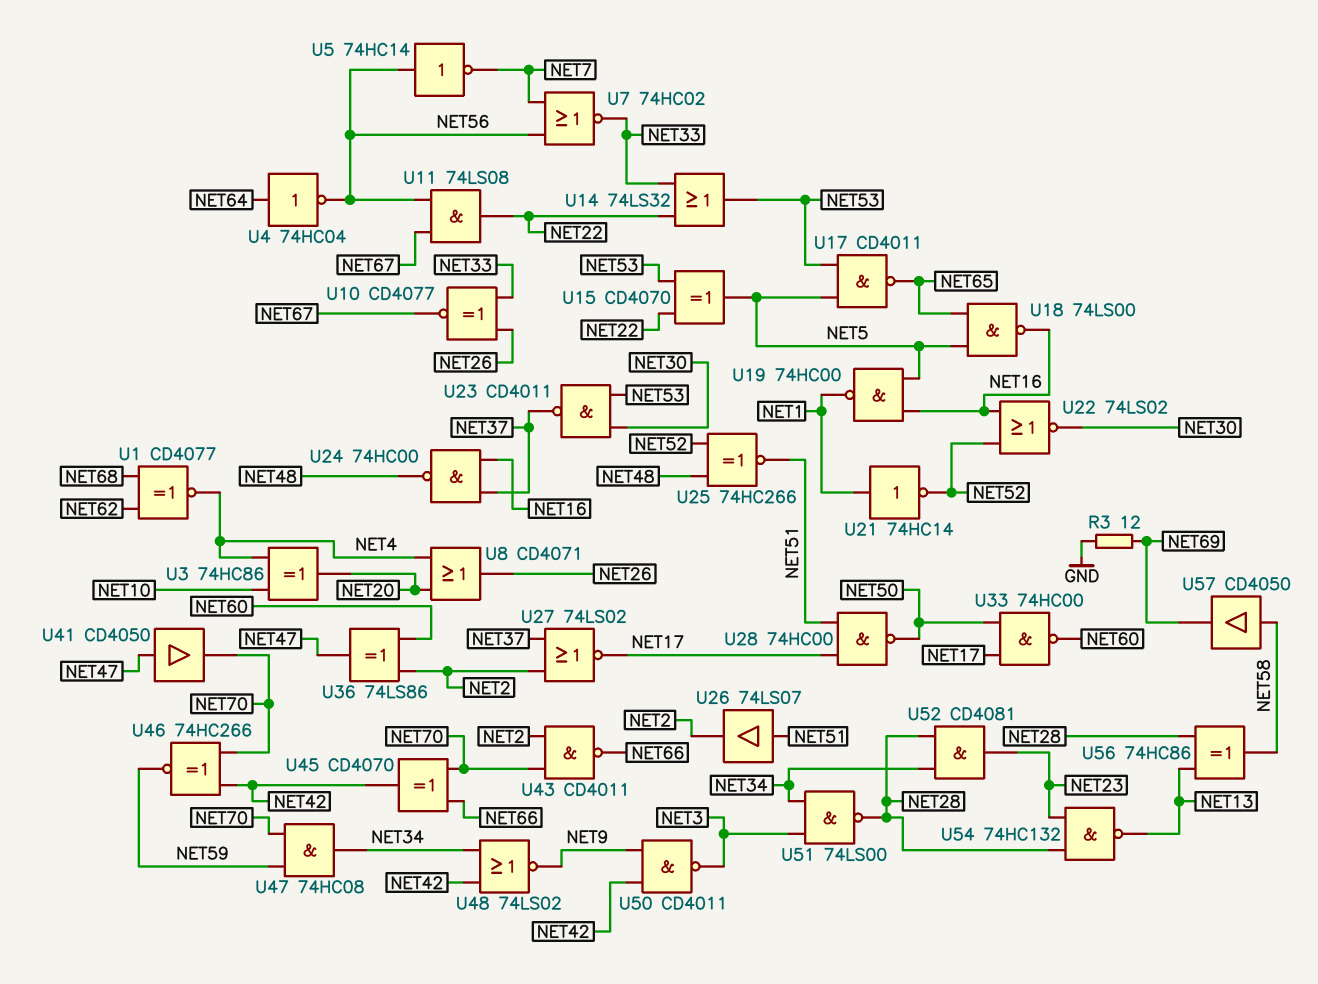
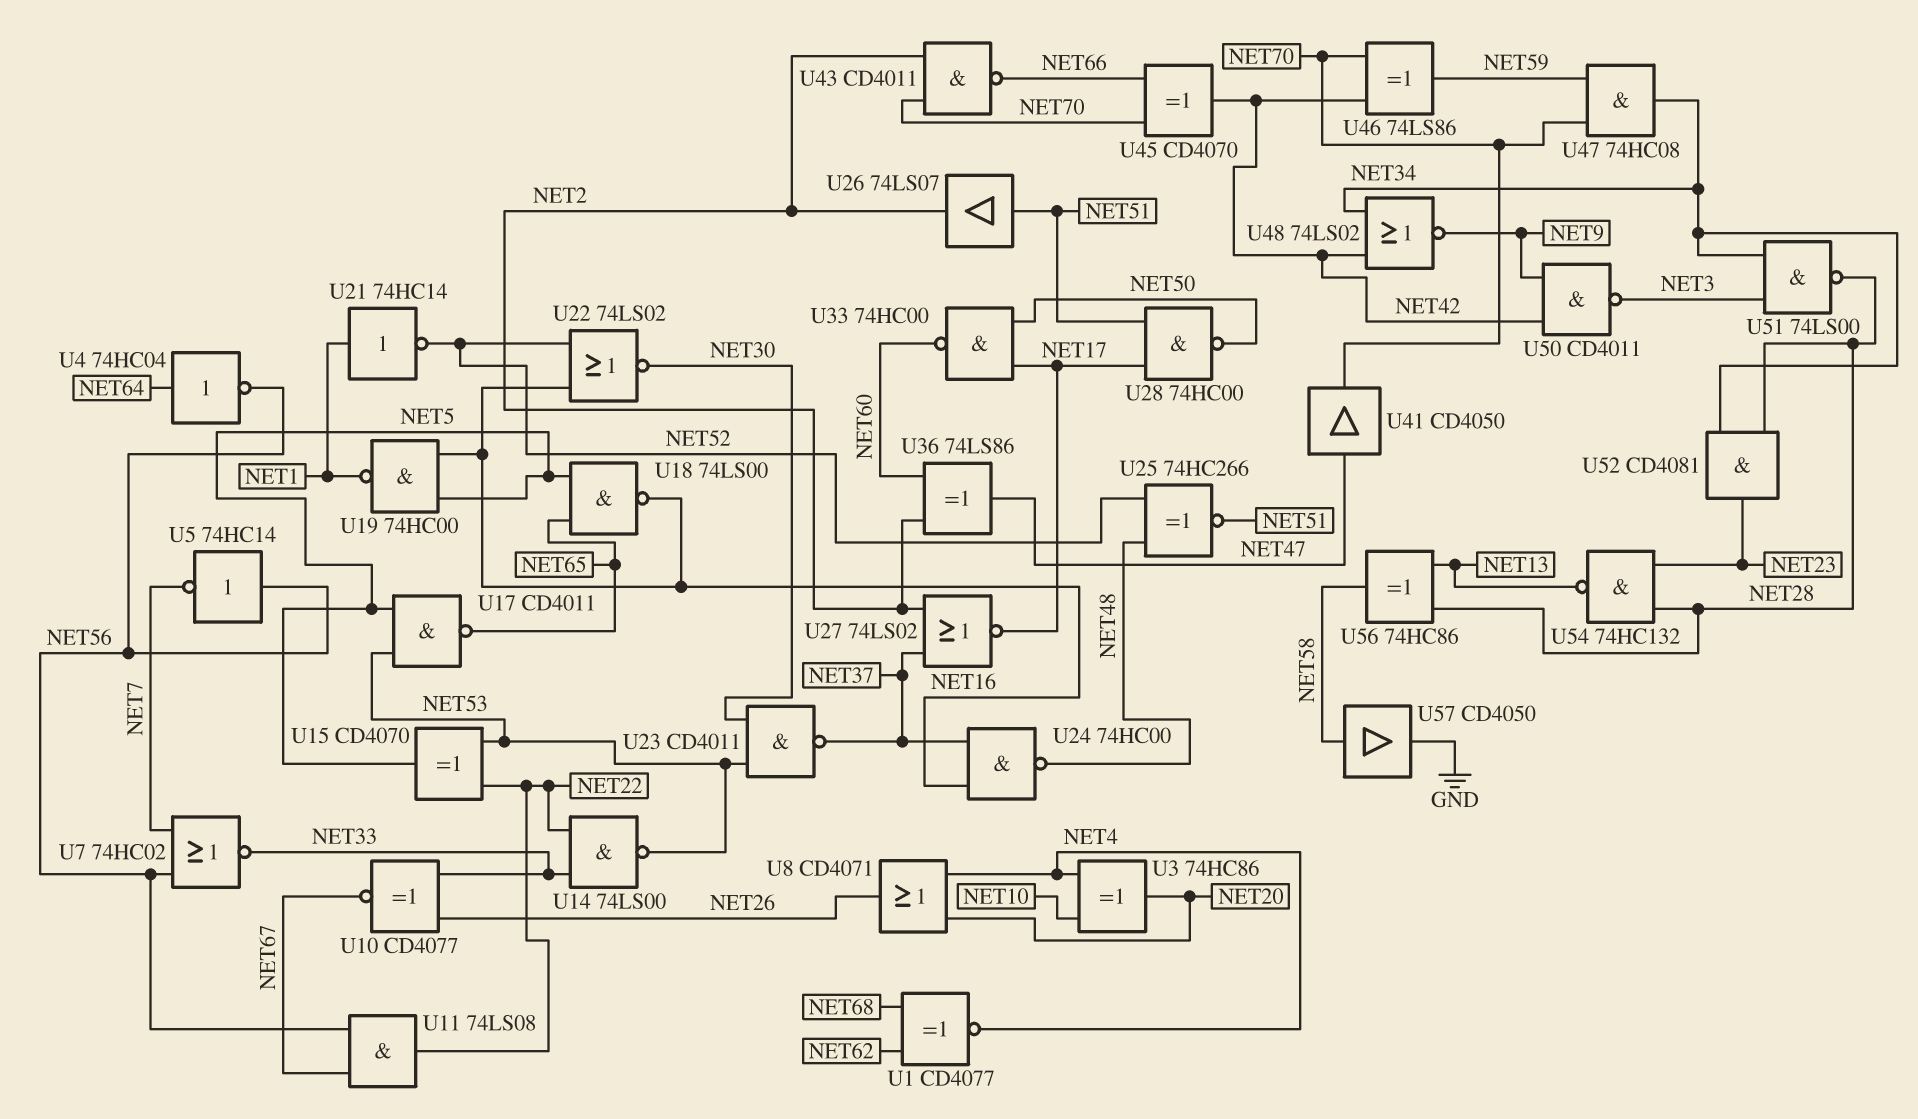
R3: 12 (GND, NET69) -> none
U14: OR 74LS32 (in NET22, in NET33, out NET53) -> NAND 74LS00 (in NET22, in NET33, out NET53)
U46: XNOR 74HC266 (in NET42, in NET70, out NET59) -> XOR 74LS86 (in NET42, in NET70, out NET59)
U57: buffer CD4050 (in NET58, out NET69) -> buffer CD4050 (in NET58, out GND)

